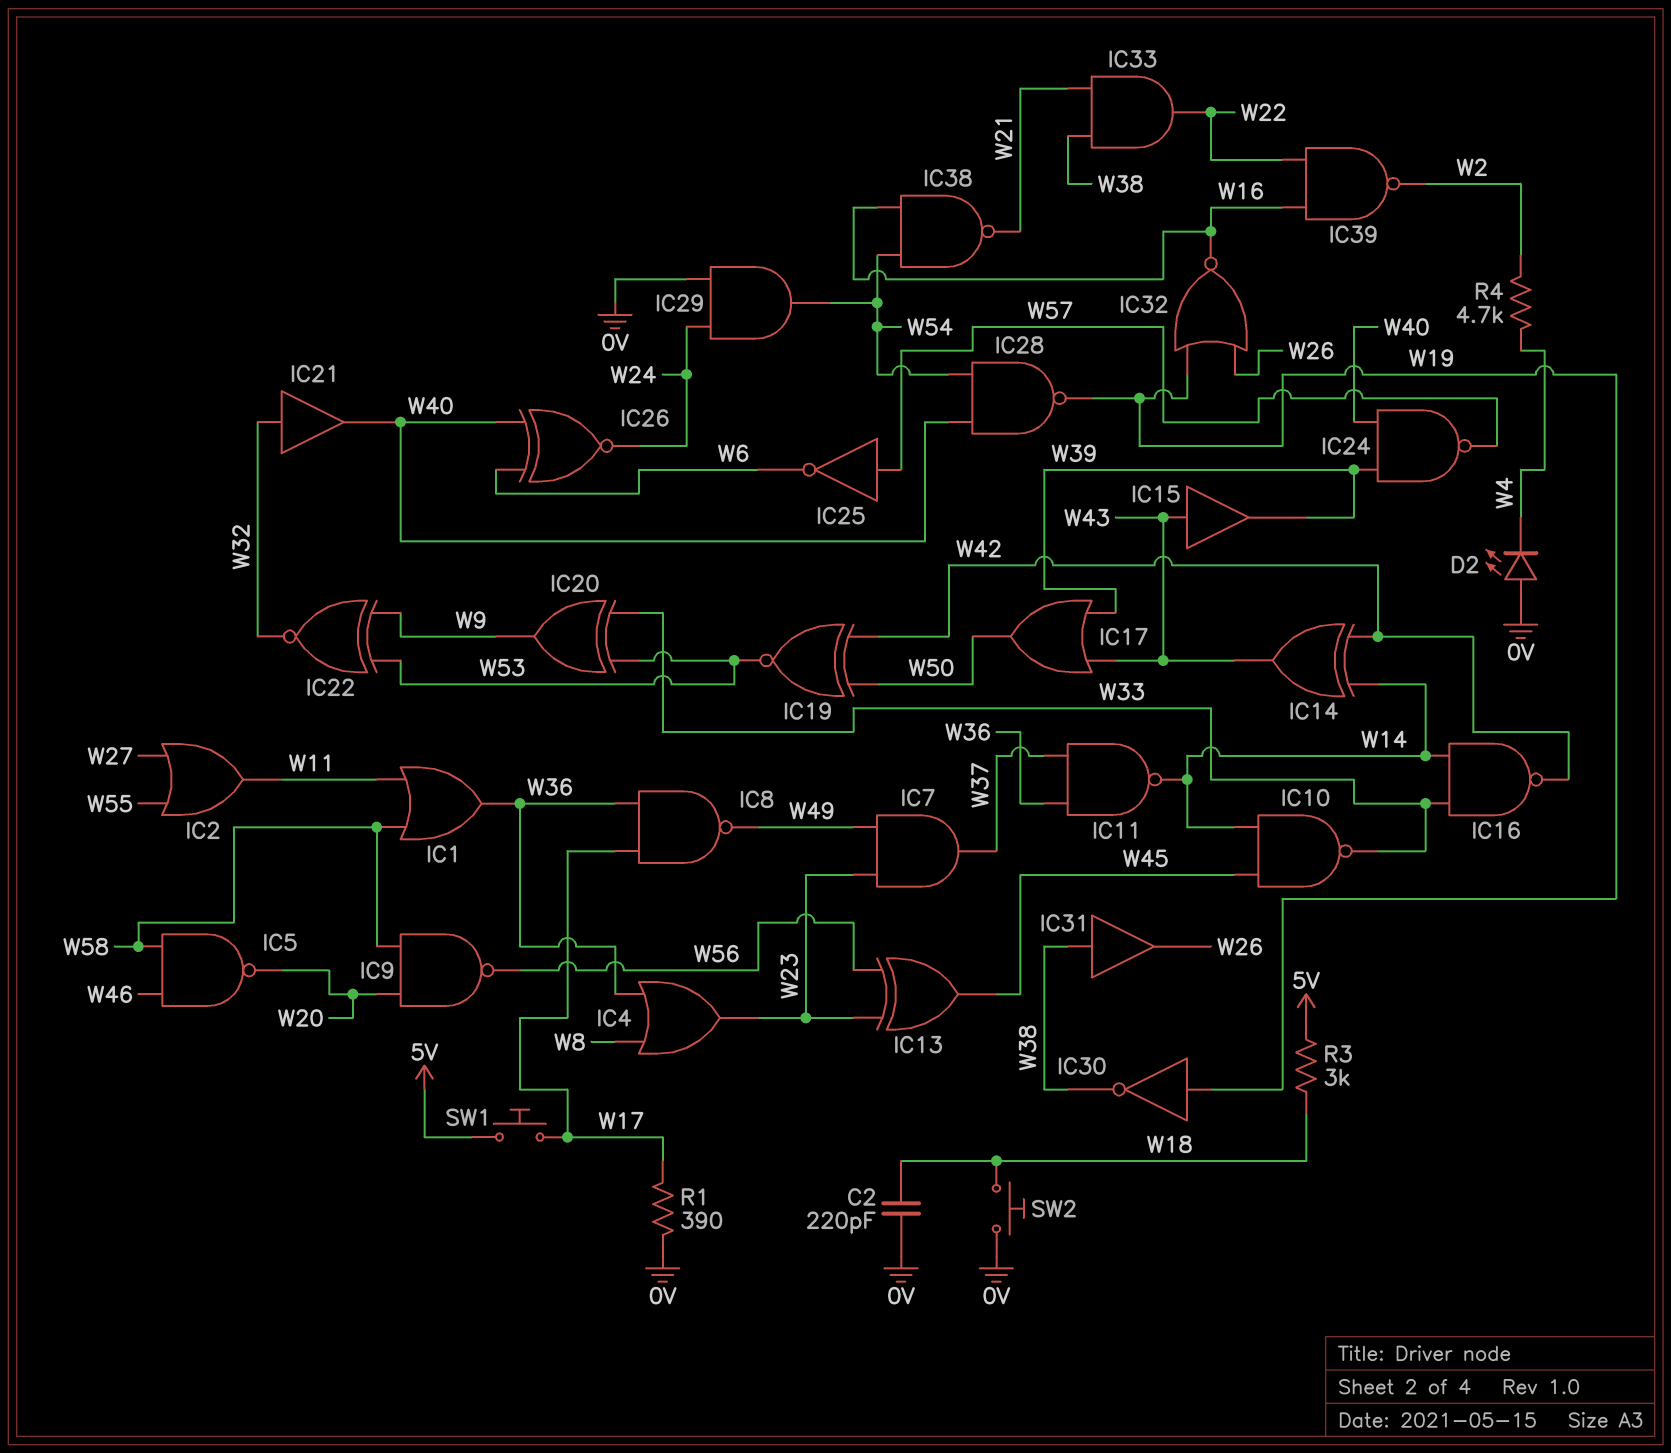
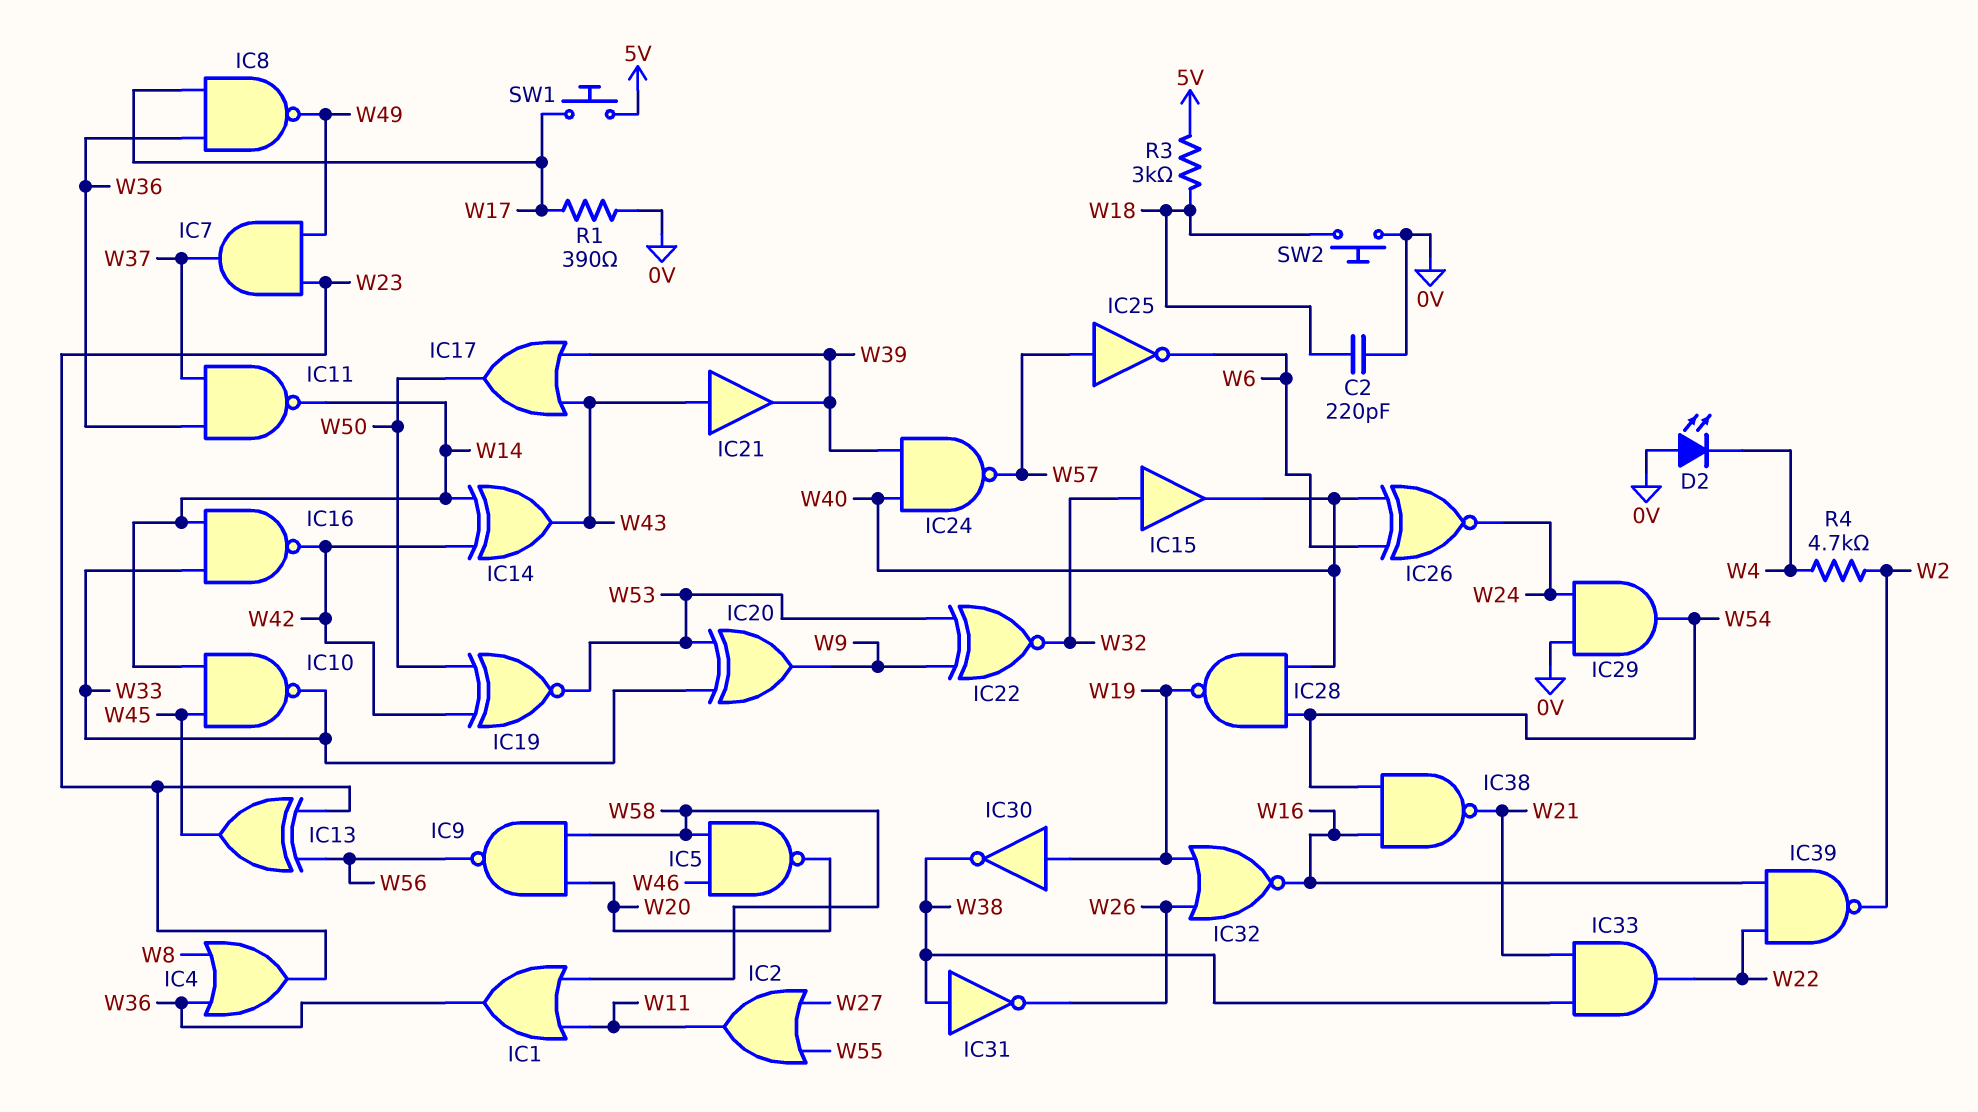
IC15: buffer (in W43, out W39) -> buffer (in W32, out W40)
IC21: buffer (in W32, out W40) -> buffer (in W43, out W39)
IC31: buffer (in W38, out W26) -> NOT (in W38, out W26)

